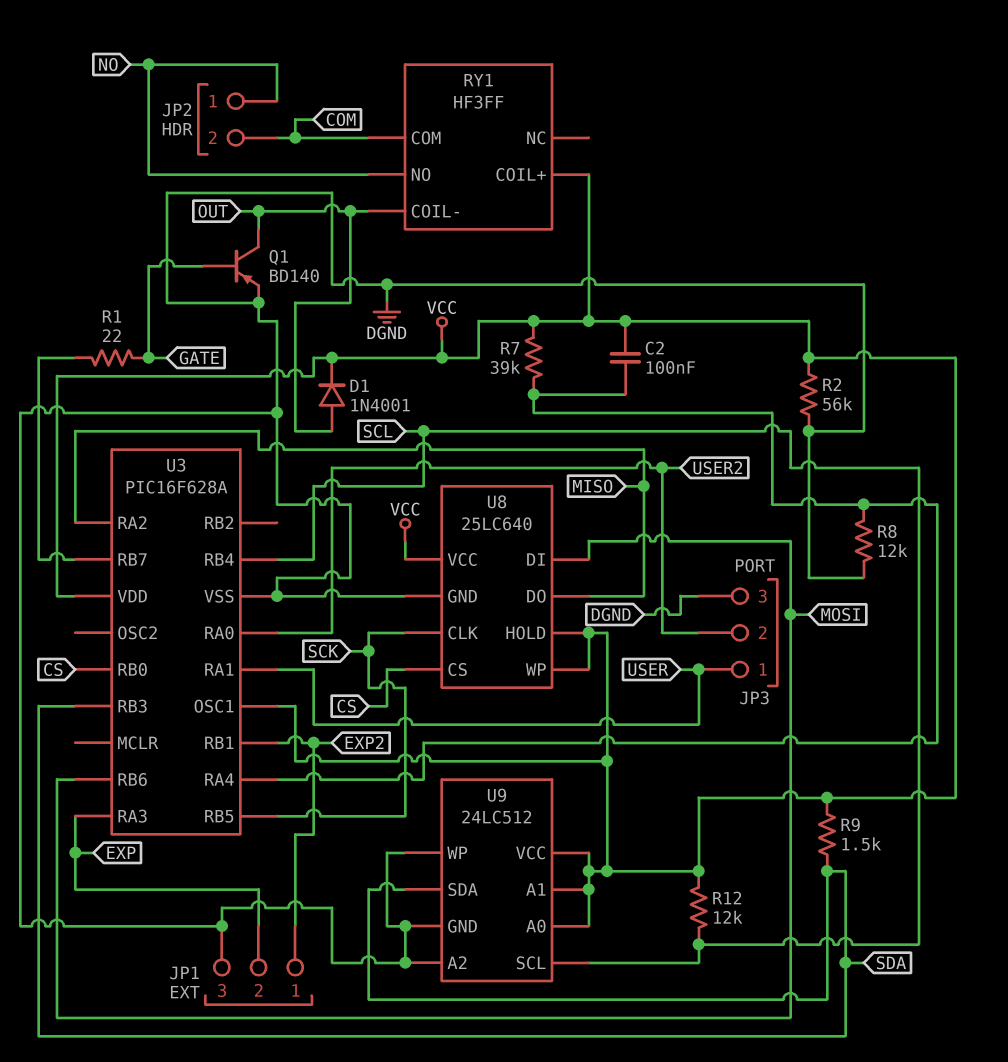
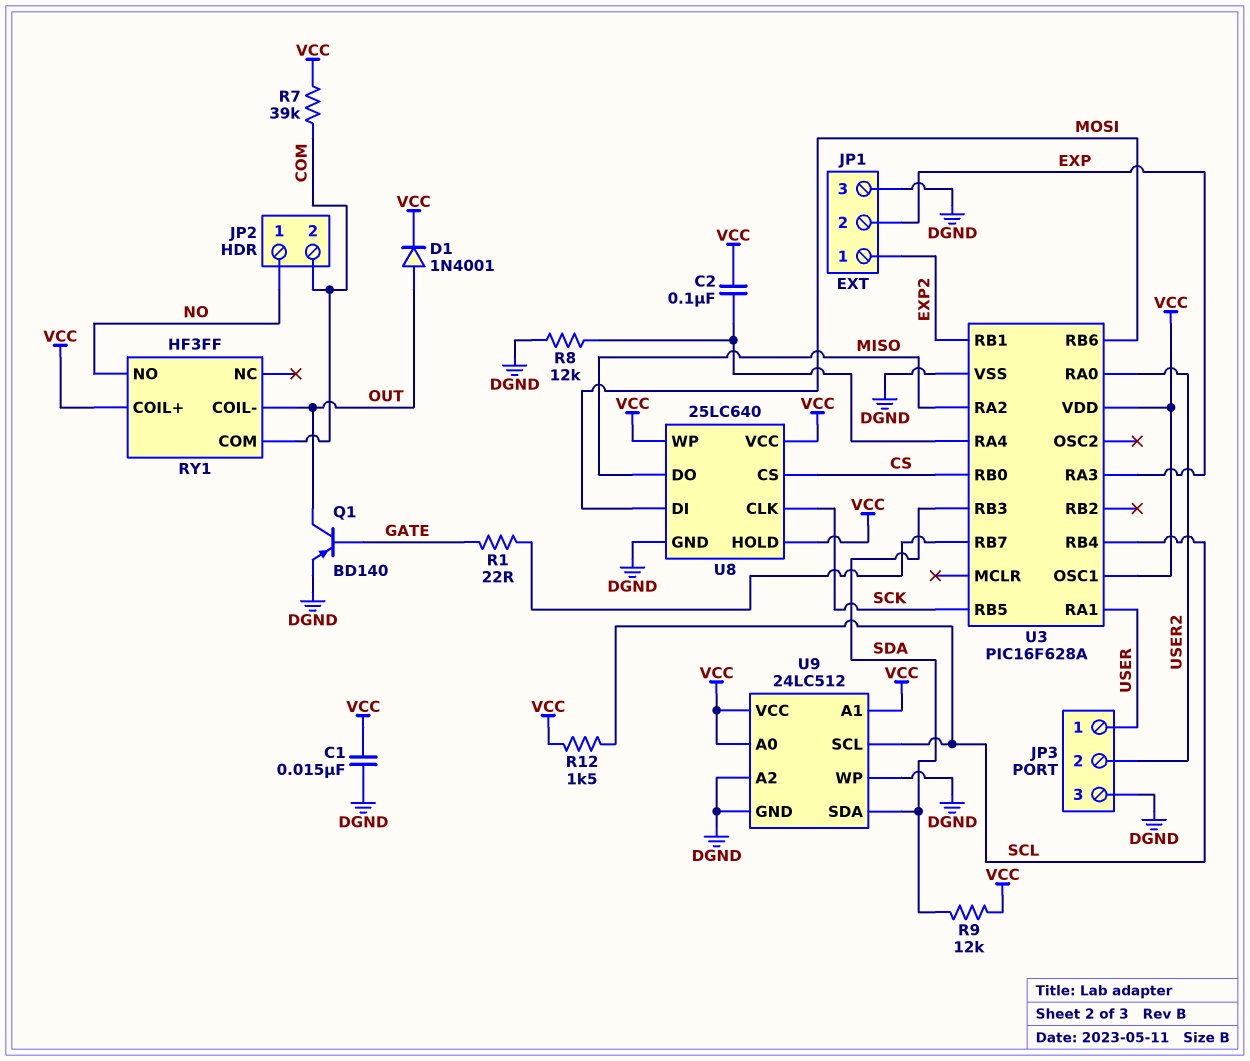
C1: none -> 15nF (DGND, VCC)
R2: 56k (DGND, VCC) -> none
R7: 39k (U3/RA4, VCC) -> 39k (COM, VCC)
R9: 1.5k (SDA, VCC) -> 12k (SDA, VCC)
R12: 12k (SCL, VCC) -> 1.5k (SCL, VCC)

